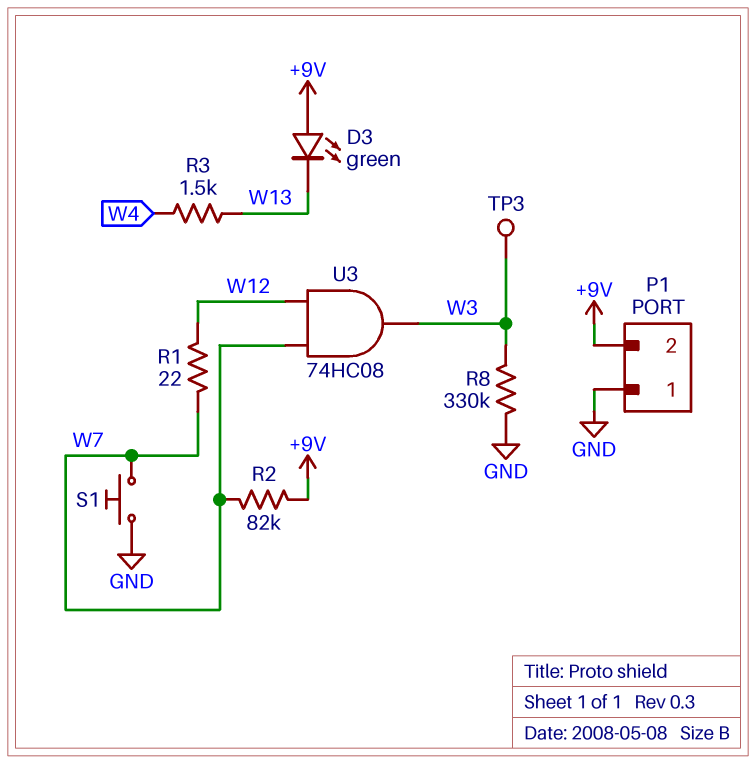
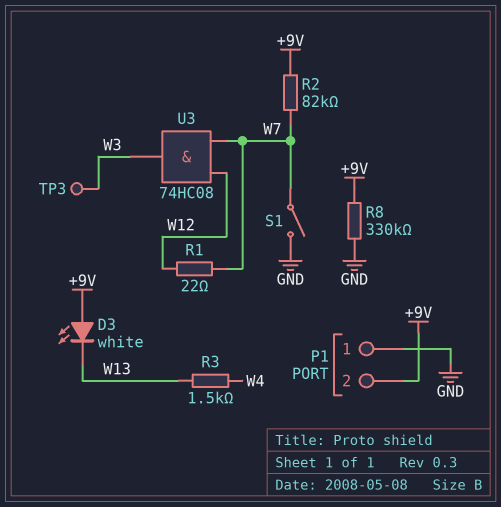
D3: LED green (A +9V, K W13) -> LED white (A +9V, K W13)
R8: 330k (GND, W3) -> 330k (+9V, GND)
S1: button (GND, W7) -> switch (GND, W7)

